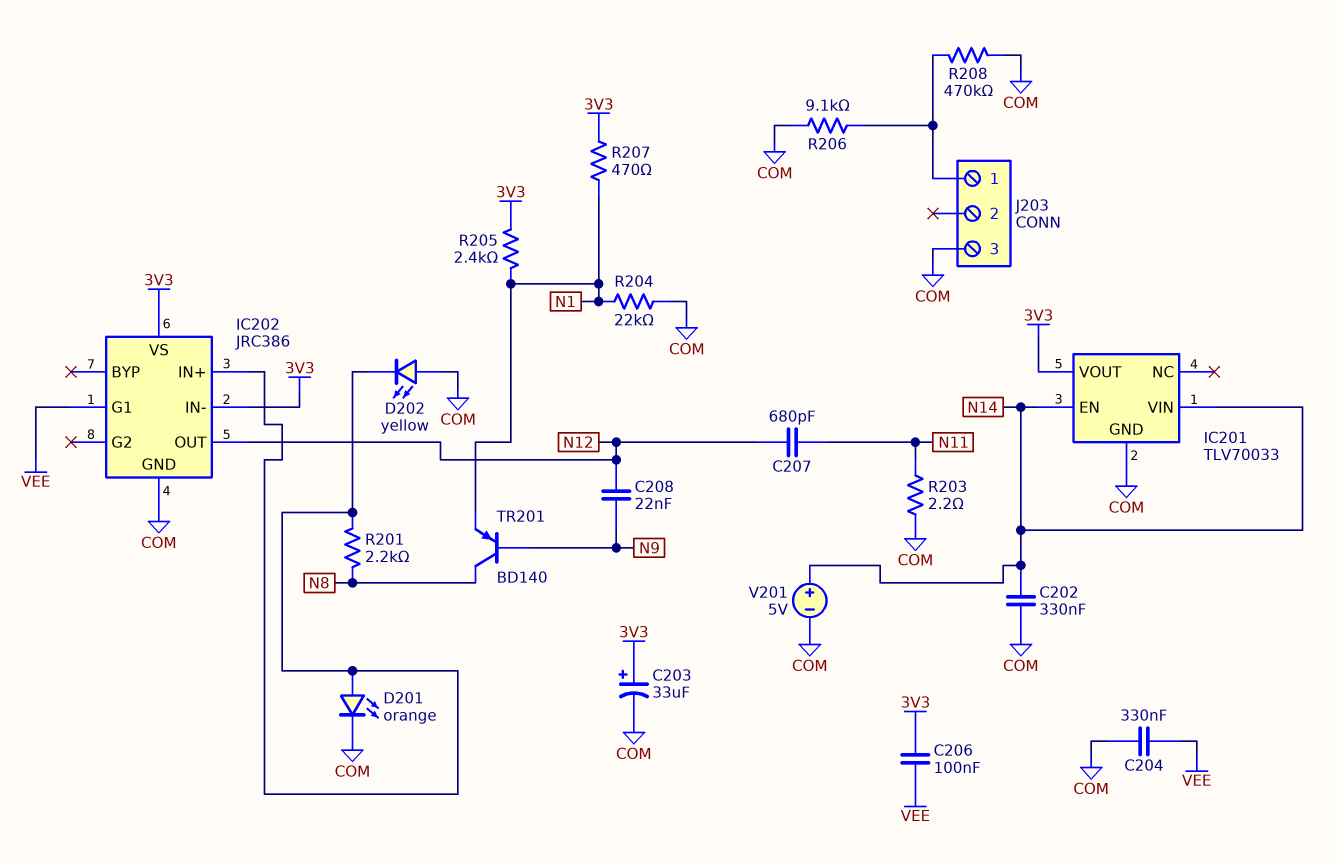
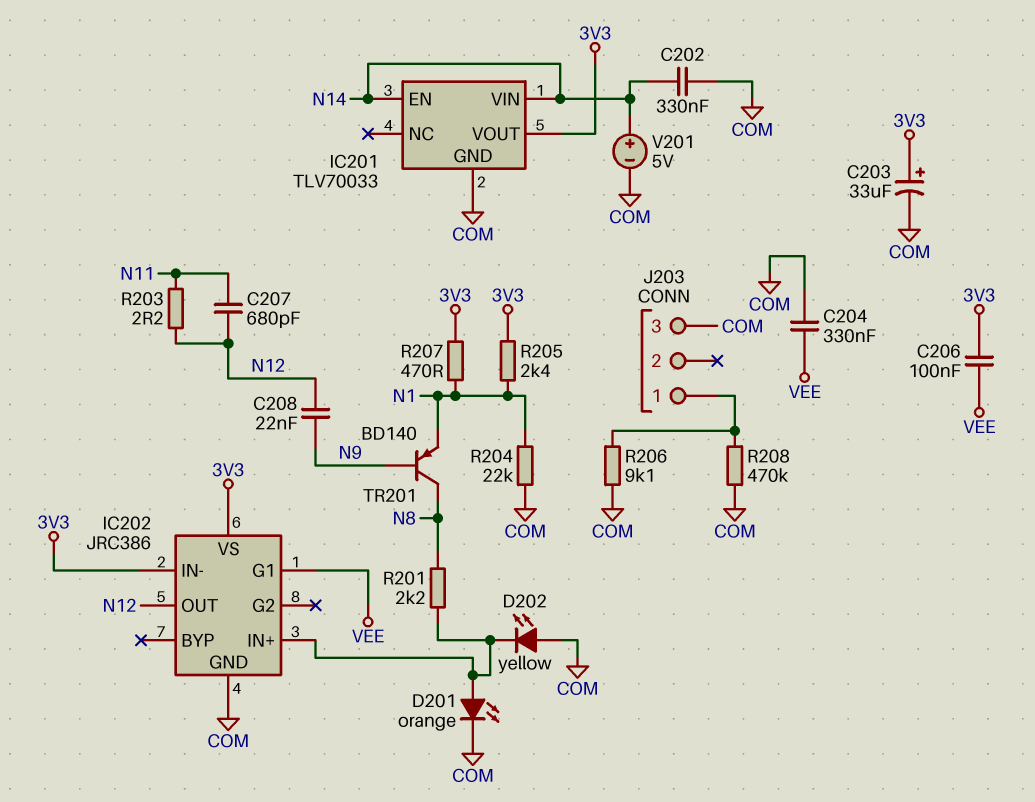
R203: 2.2 (COM, N11) -> 2.2 (N11, N12)

